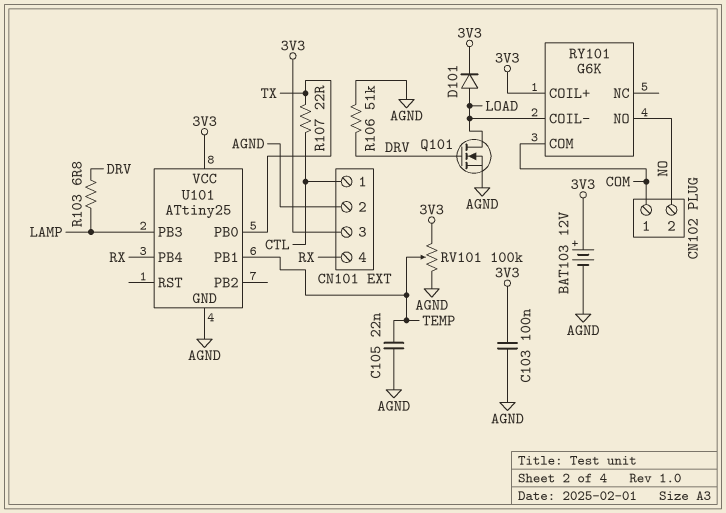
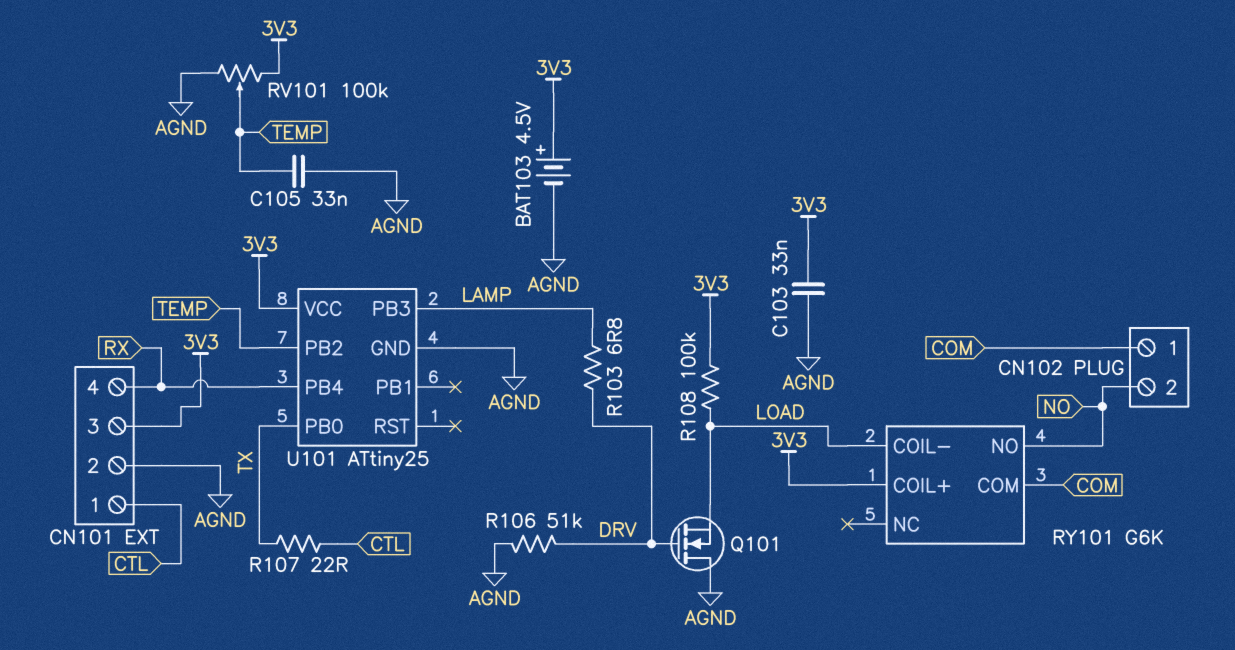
BAT103: 12V (plus 3V3, minus AGND) -> 4.5V (plus 3V3, minus AGND)
C103: 100nF (3V3, AGND) -> 33nF (3V3, AGND)
C105: 22nF (AGND, TEMP) -> 33nF (AGND, TEMP)
D101: diode (A LOAD, K 3V3) -> none
Q101: NMOS (G DRV, D LOAD, S AGND) -> NMOS (G DRV, D AGND, S LOAD)
R108: none -> 100k (3V3, LOAD)
U101 pin PB1: TEMP -> none
U101 pin PB2: none -> TEMP

